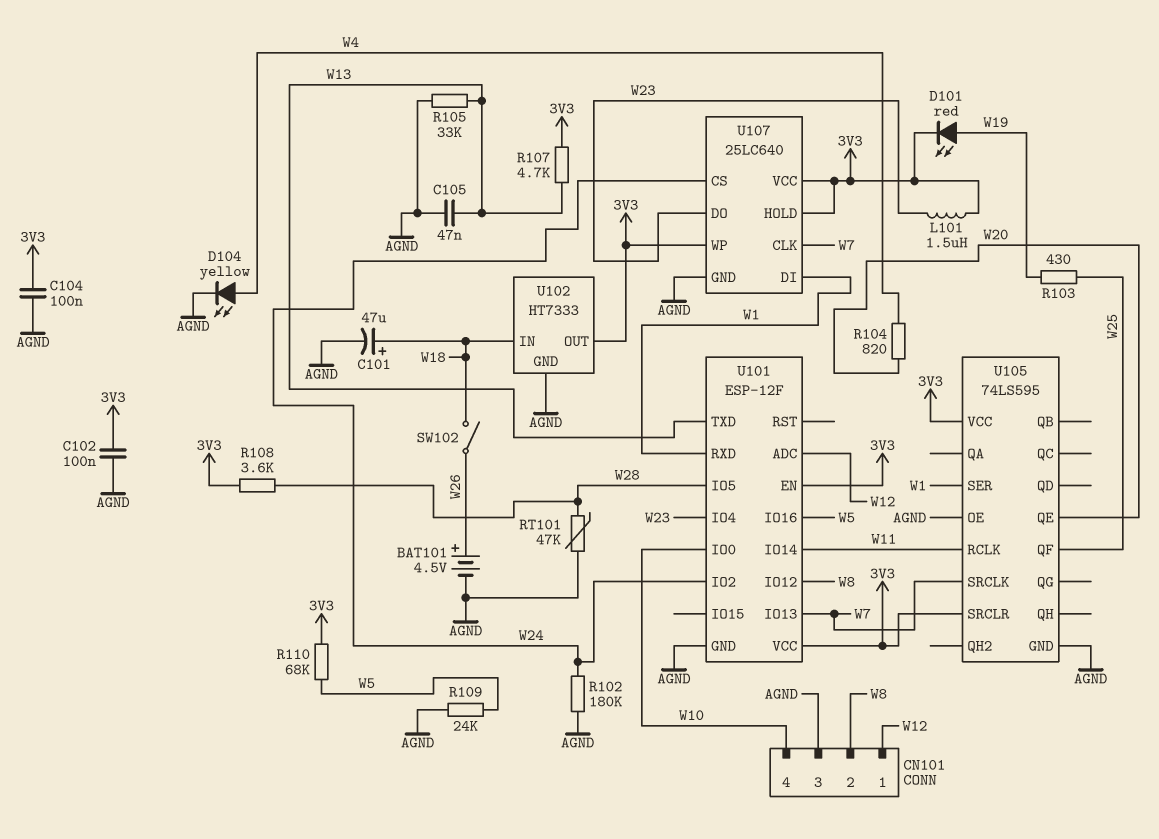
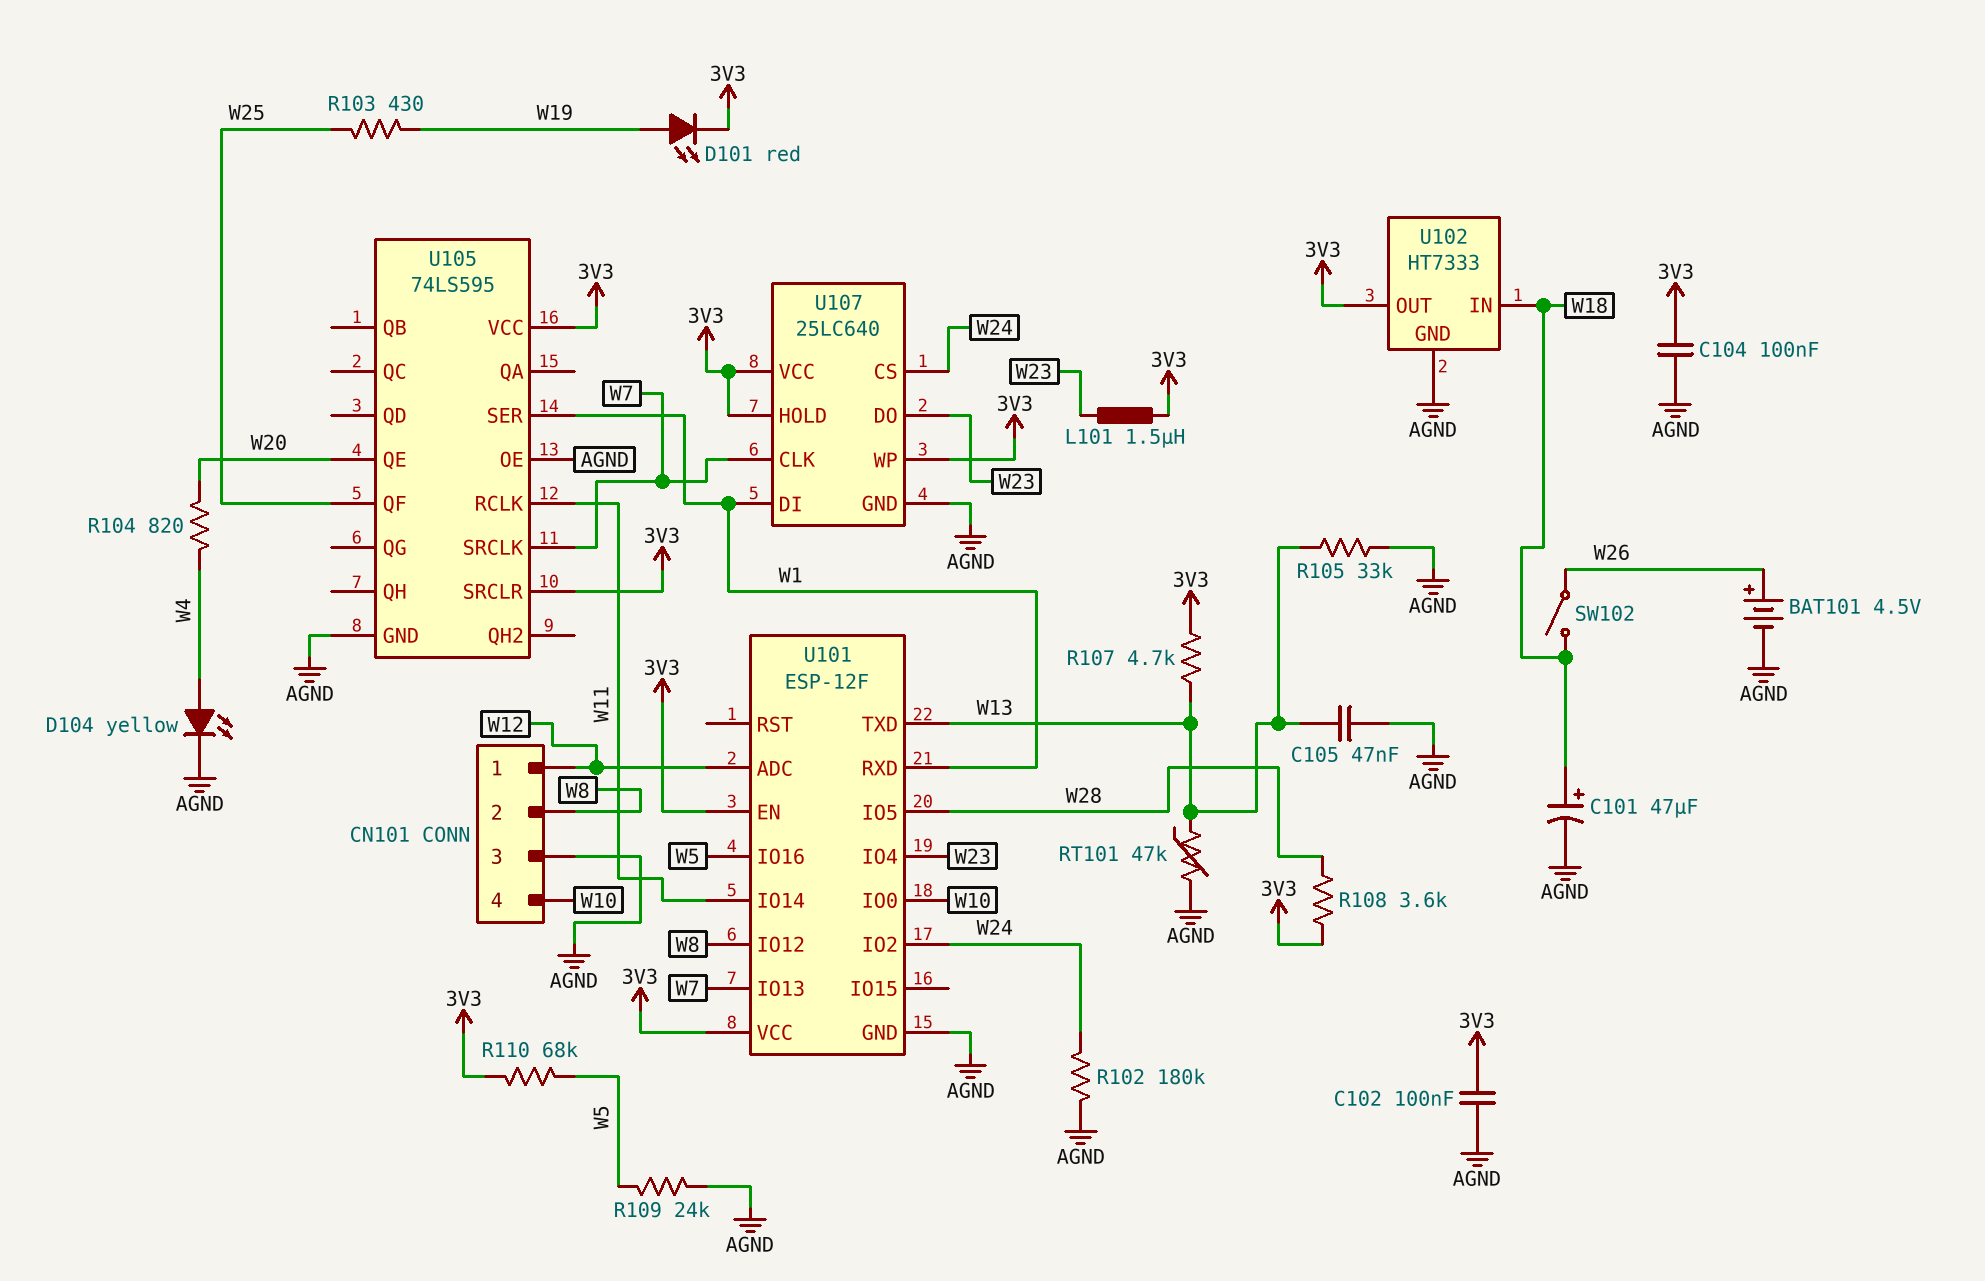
RT101: 47k (AGND, W28) -> 47k (AGND, W13)

